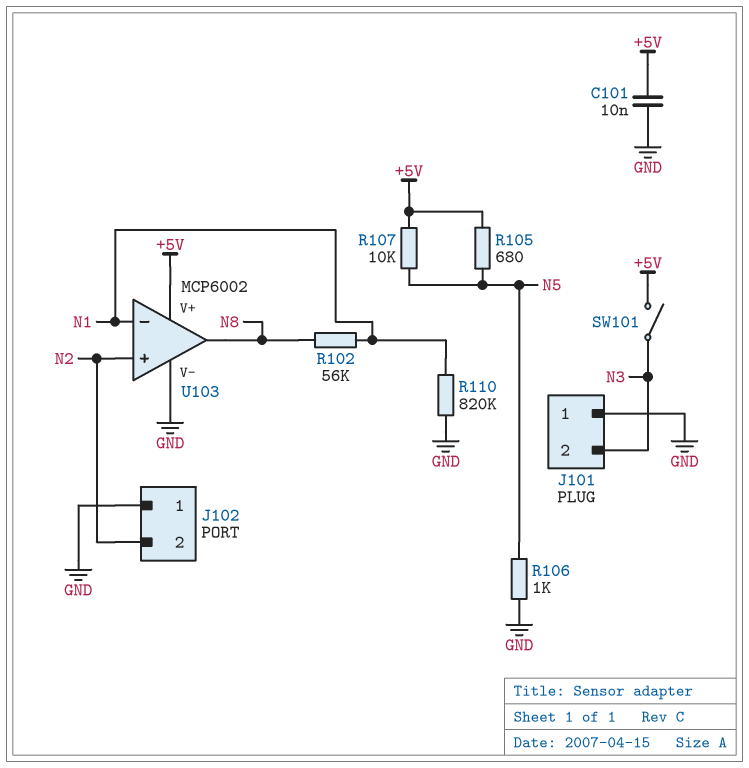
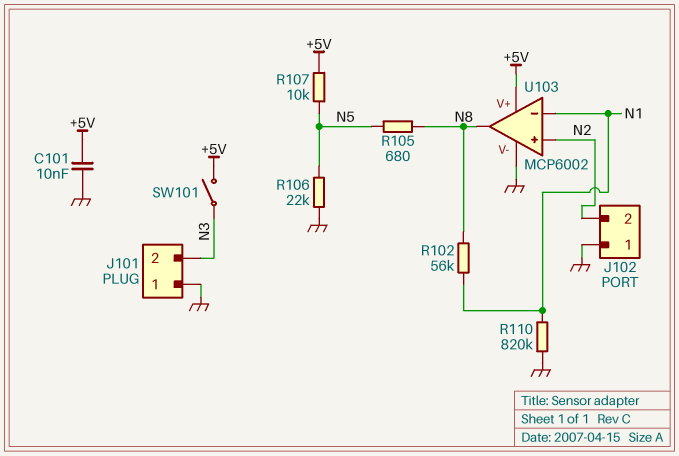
R105: 680 (+5V, N5) -> 680 (N5, N8)
R106: 1k (GND, N5) -> 22k (GND, N5)

